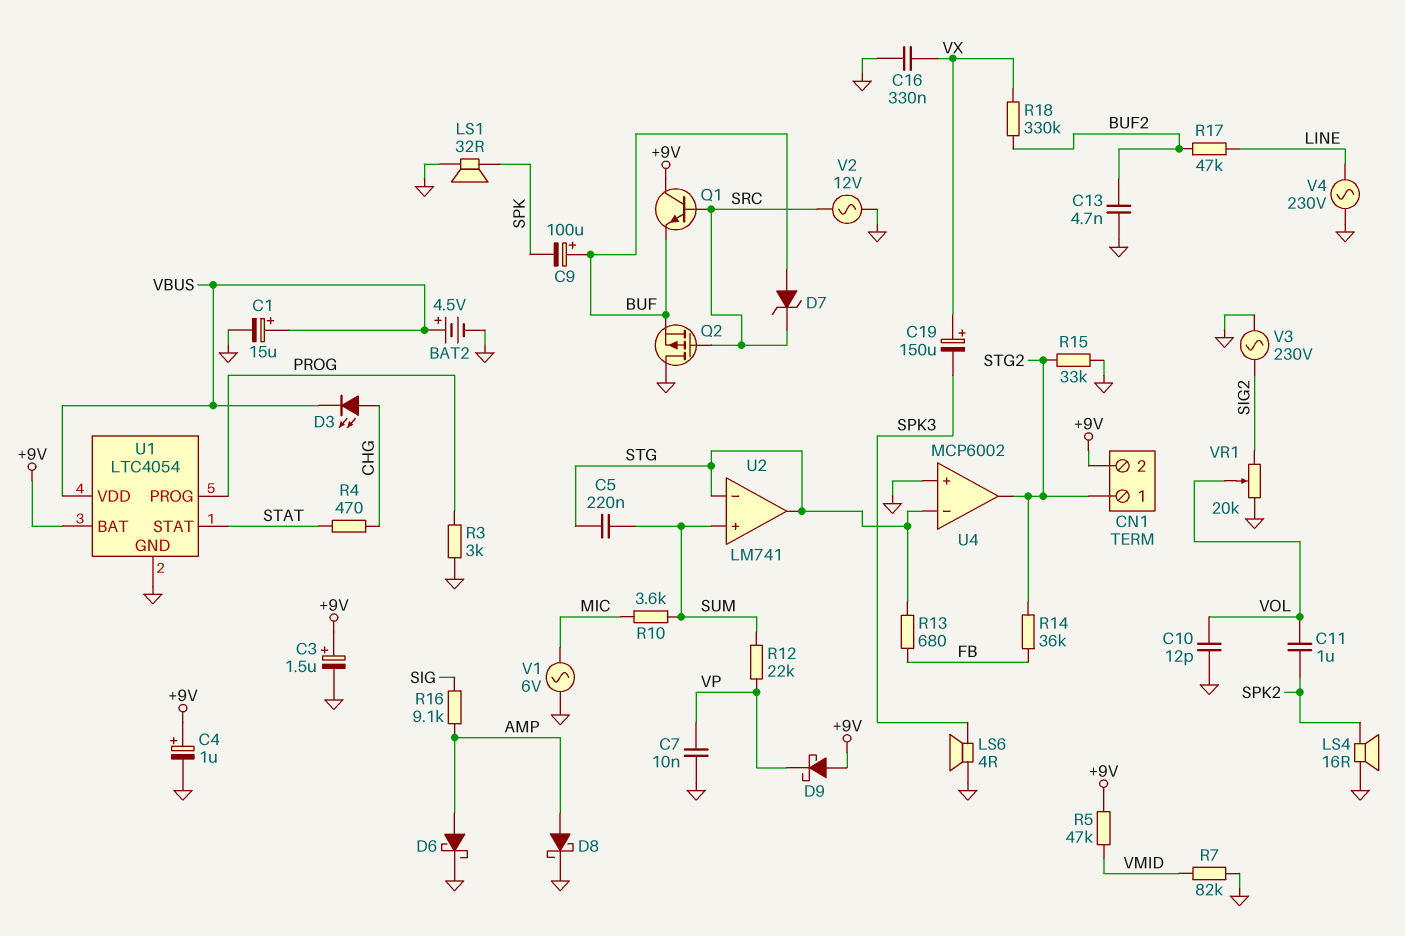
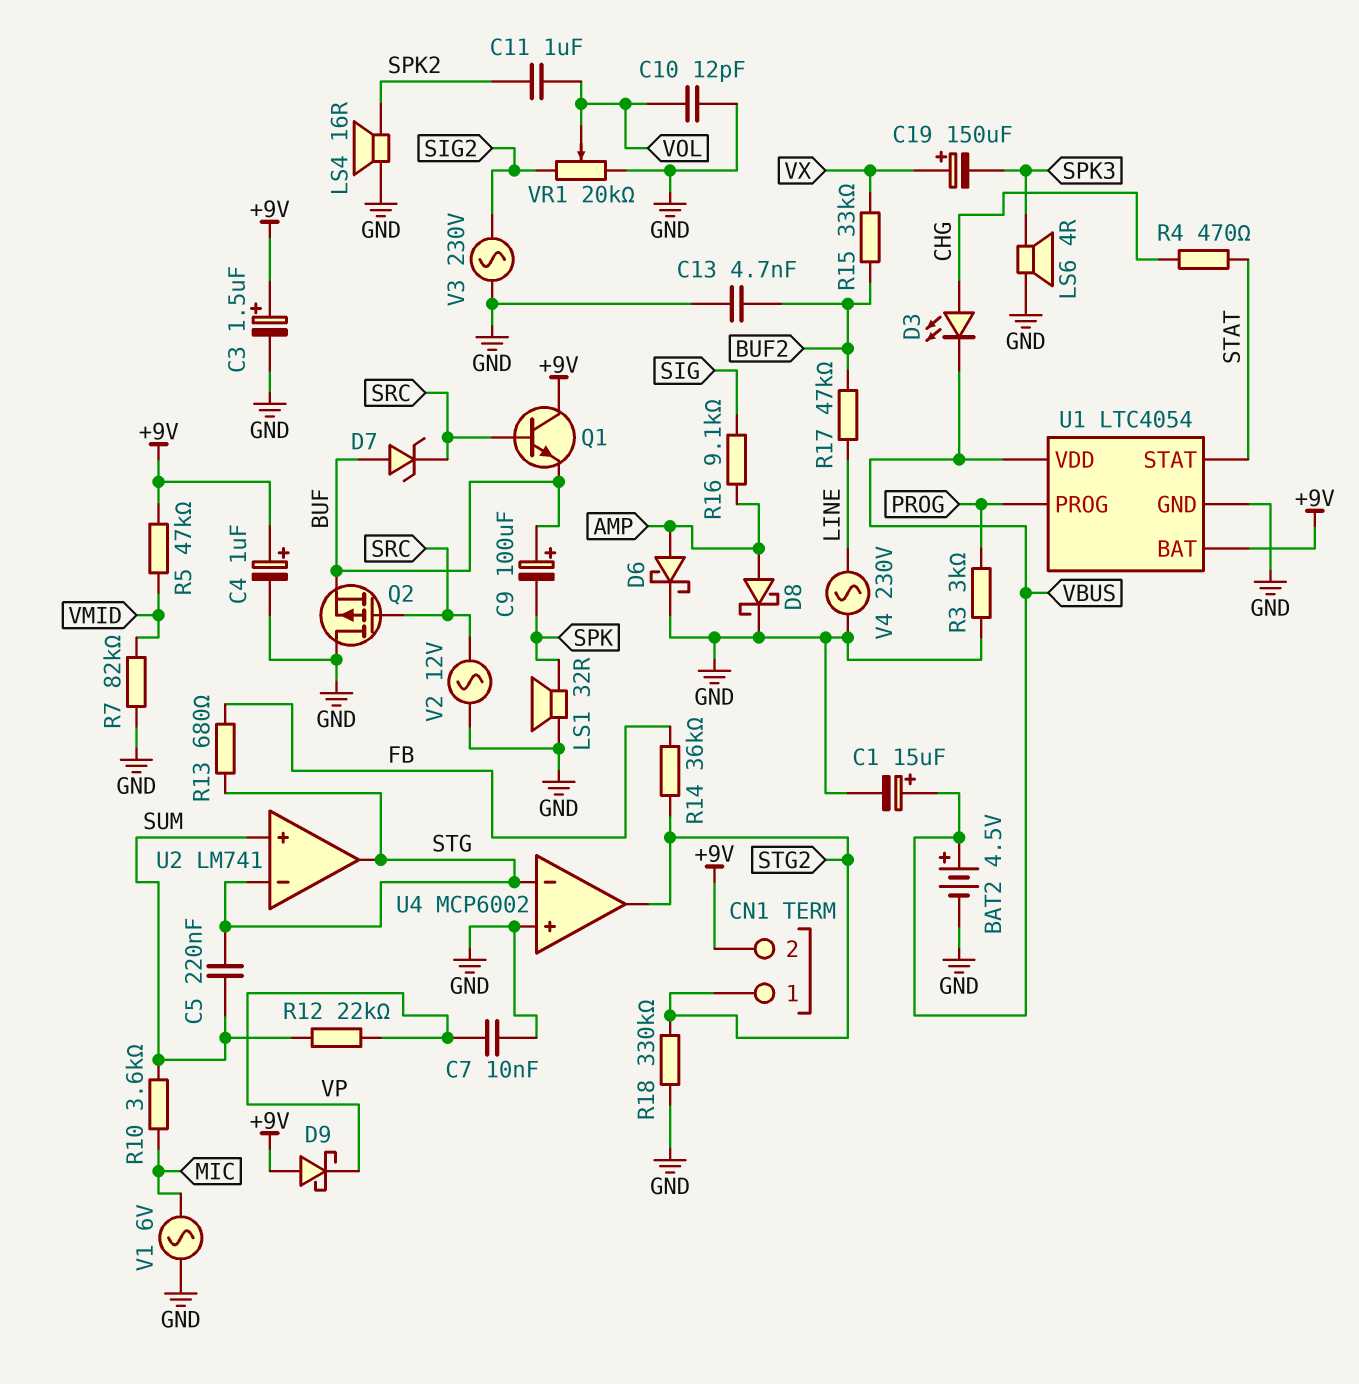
C16: 330nF (GND, VX) -> none
R15: 33k (GND, STG2) -> 33k (BUF2, VX)
R18: 330k (BUF2, VX) -> 330k (GND, STG2)

